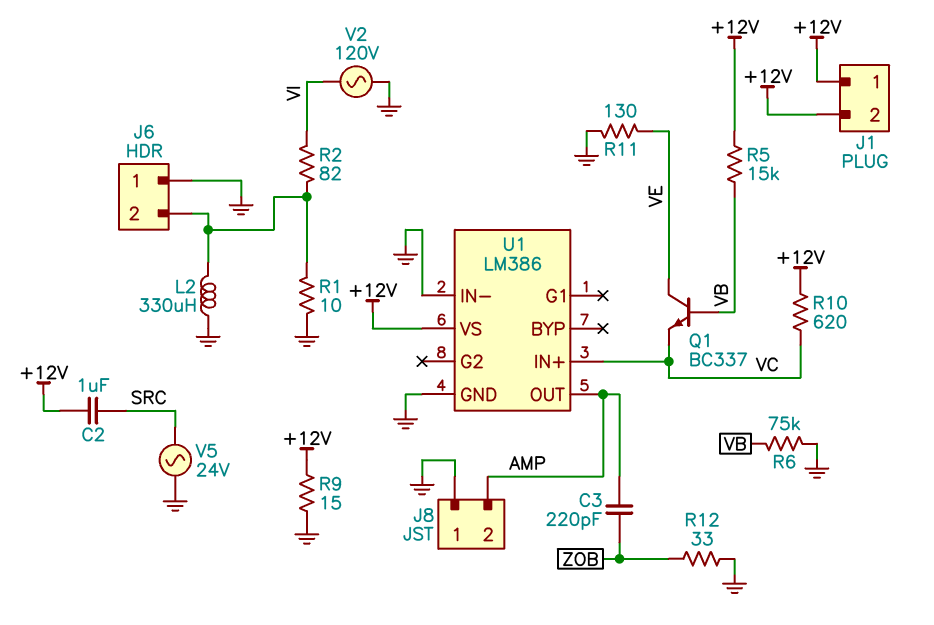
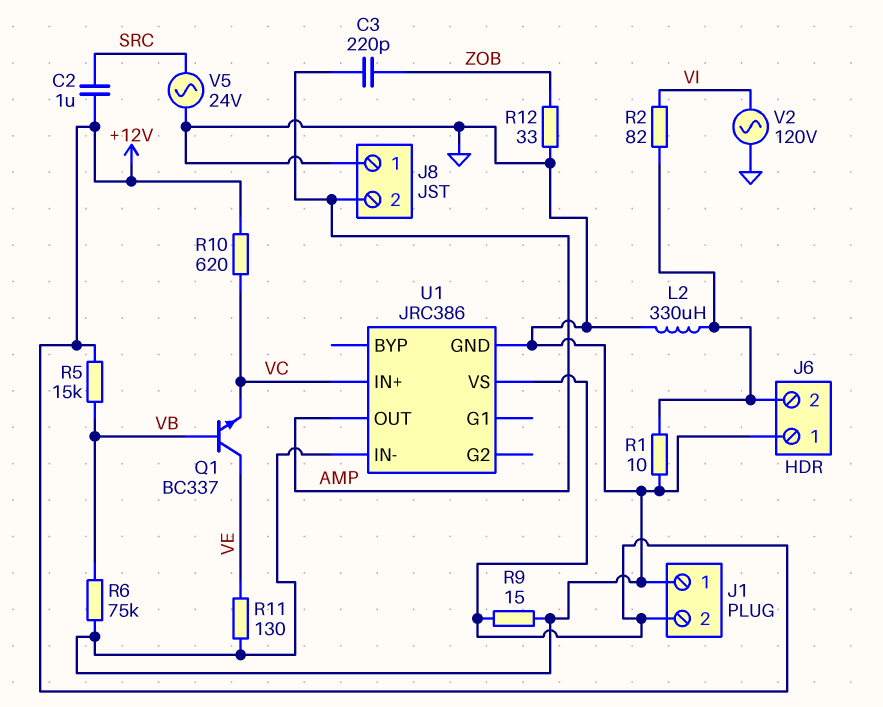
J1 pin 1: +12V -> GND
U1: LM386 -> JRC386

